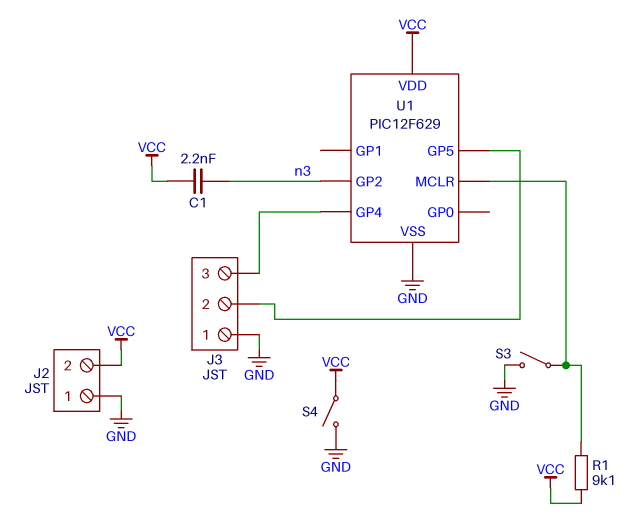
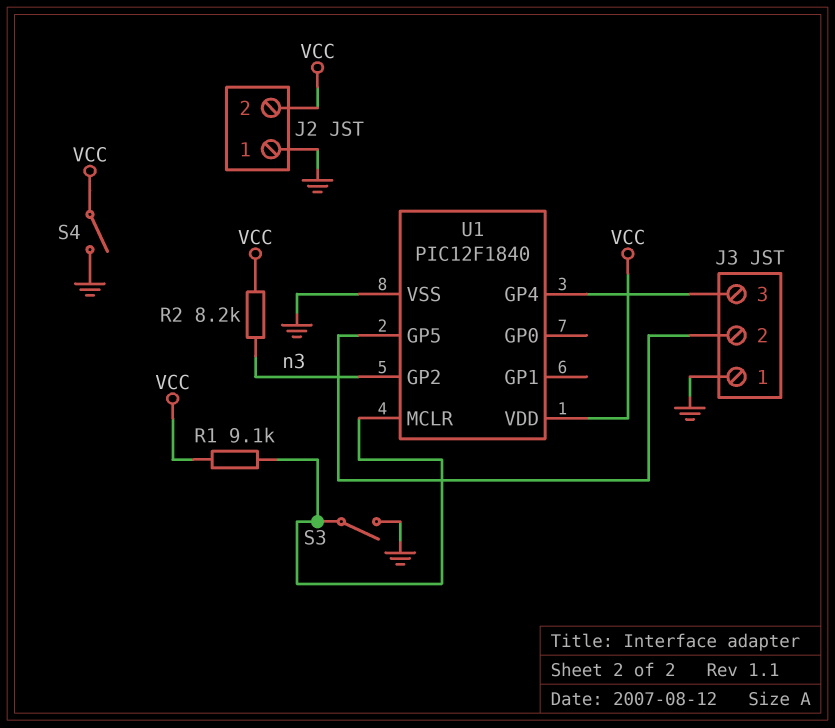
C1: 2.2nF (VCC, n3) -> none
R2: none -> 8.2k (VCC, n3)
U1: PIC12F629 -> PIC12F1840

